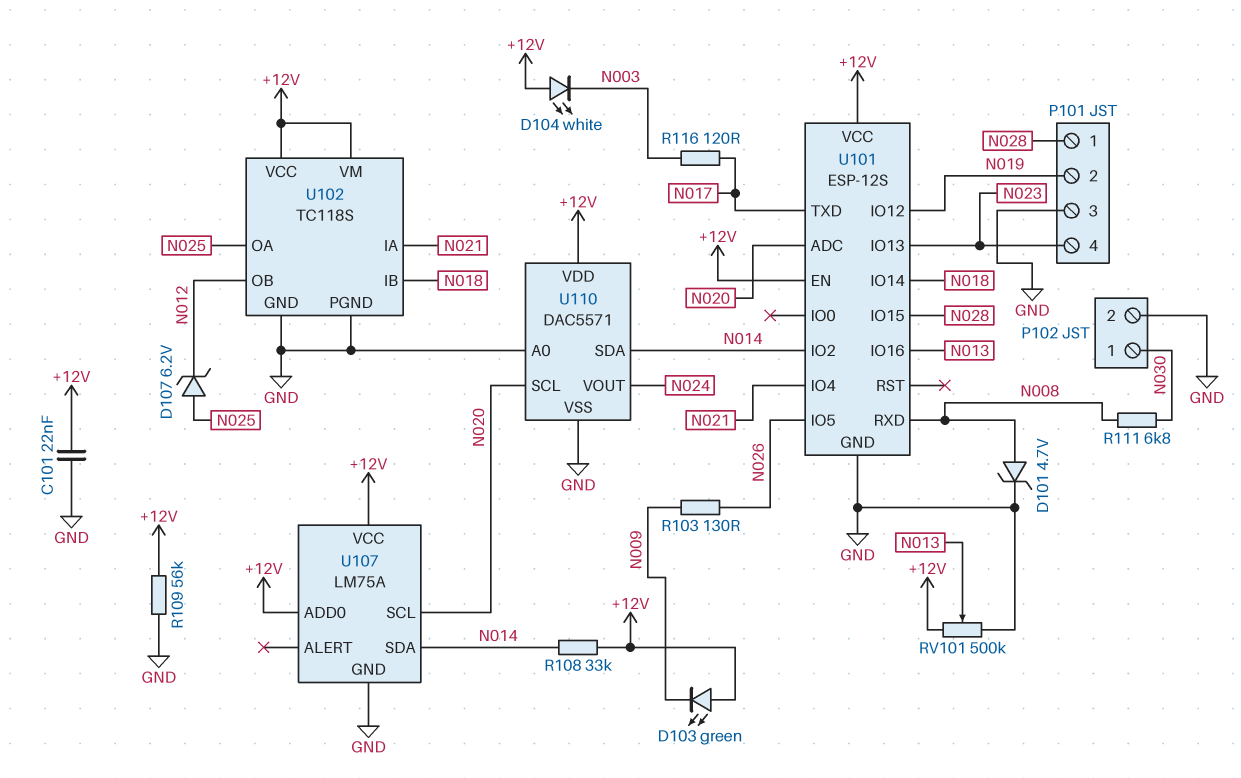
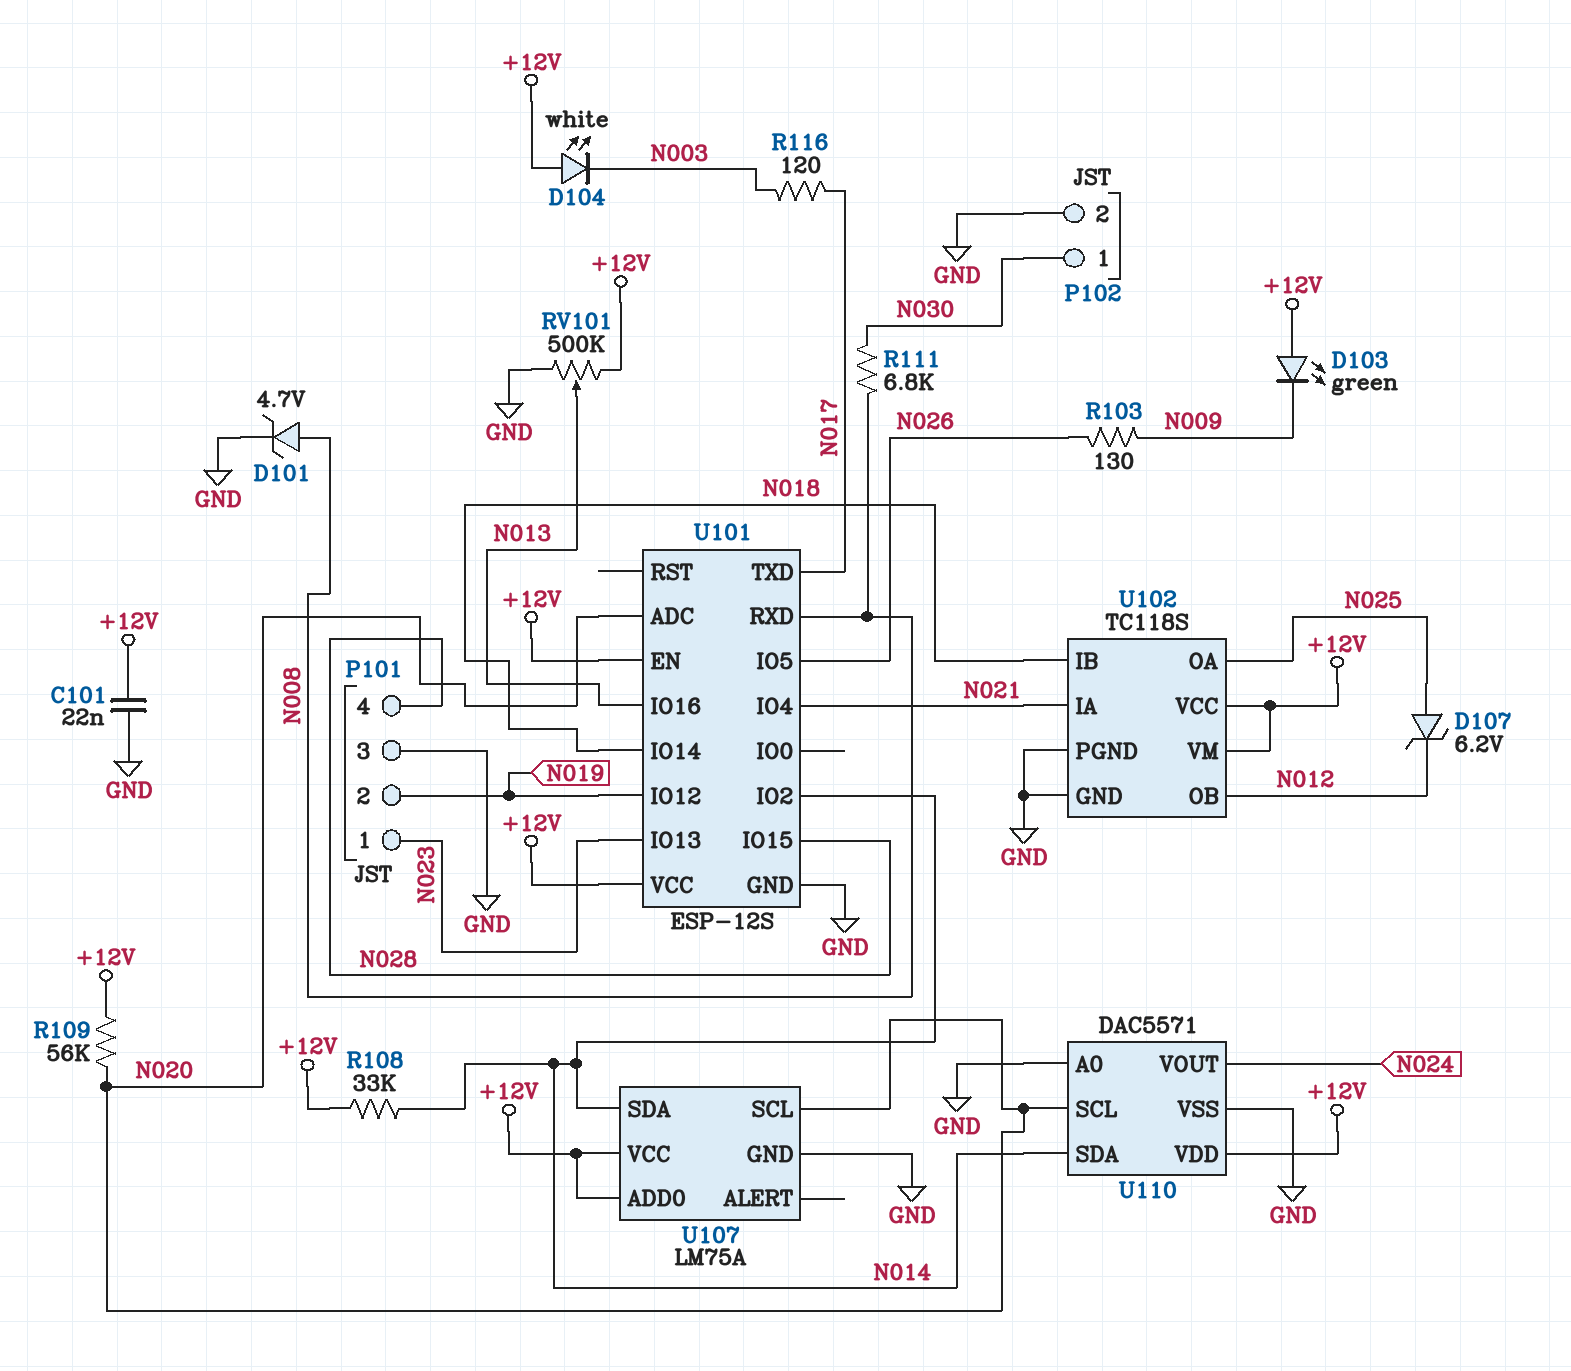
P101 pin 1: N028 -> N023
P101 pin 4: N023 -> N028
R109: 56k (+12V, GND) -> 56k (+12V, N020)

